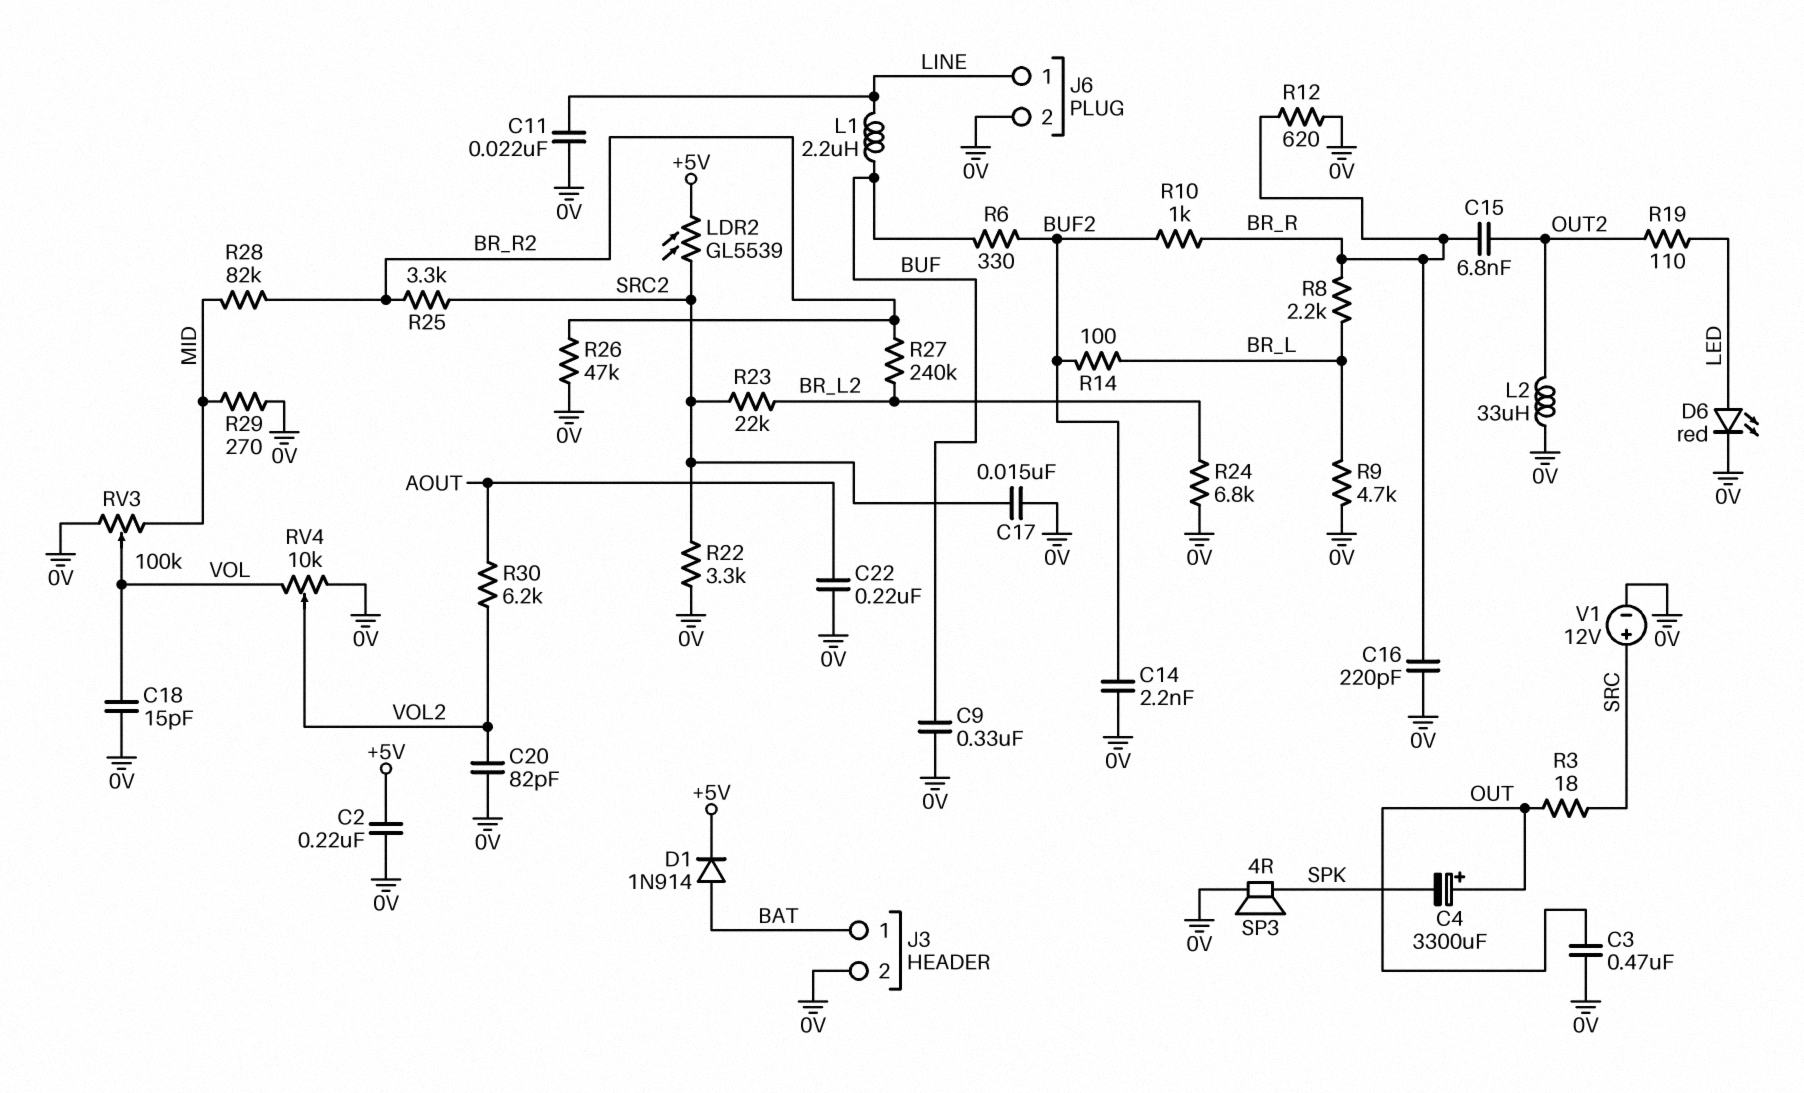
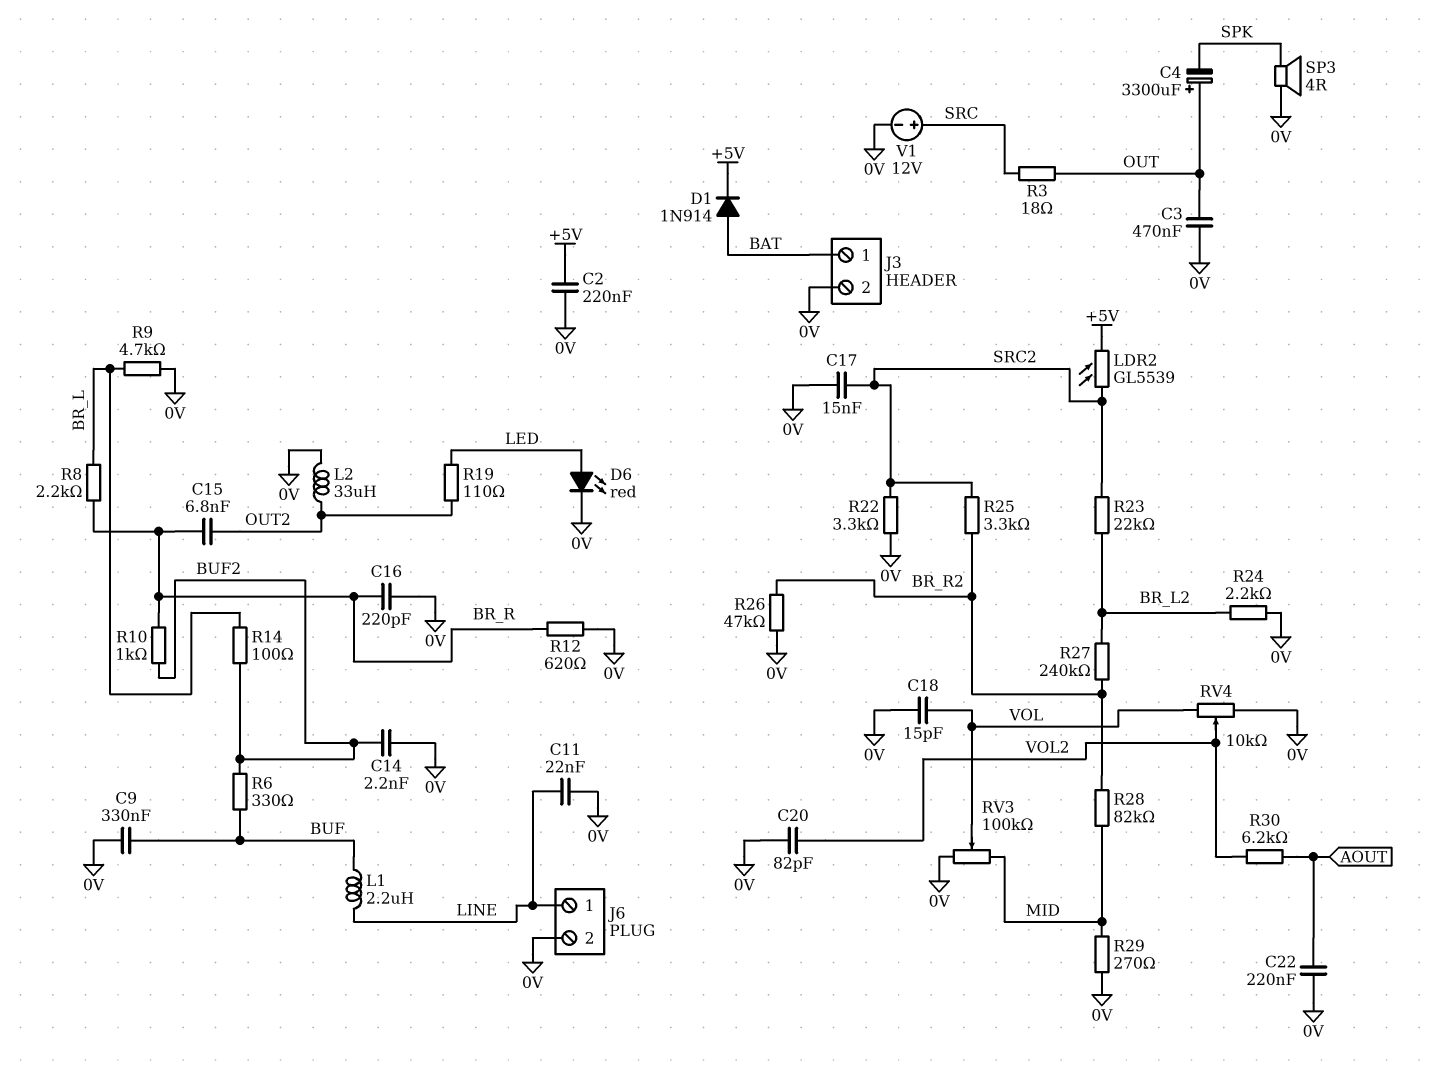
R24: 6.8k (0V, BR_L2) -> 2.2k (0V, BR_L2)

